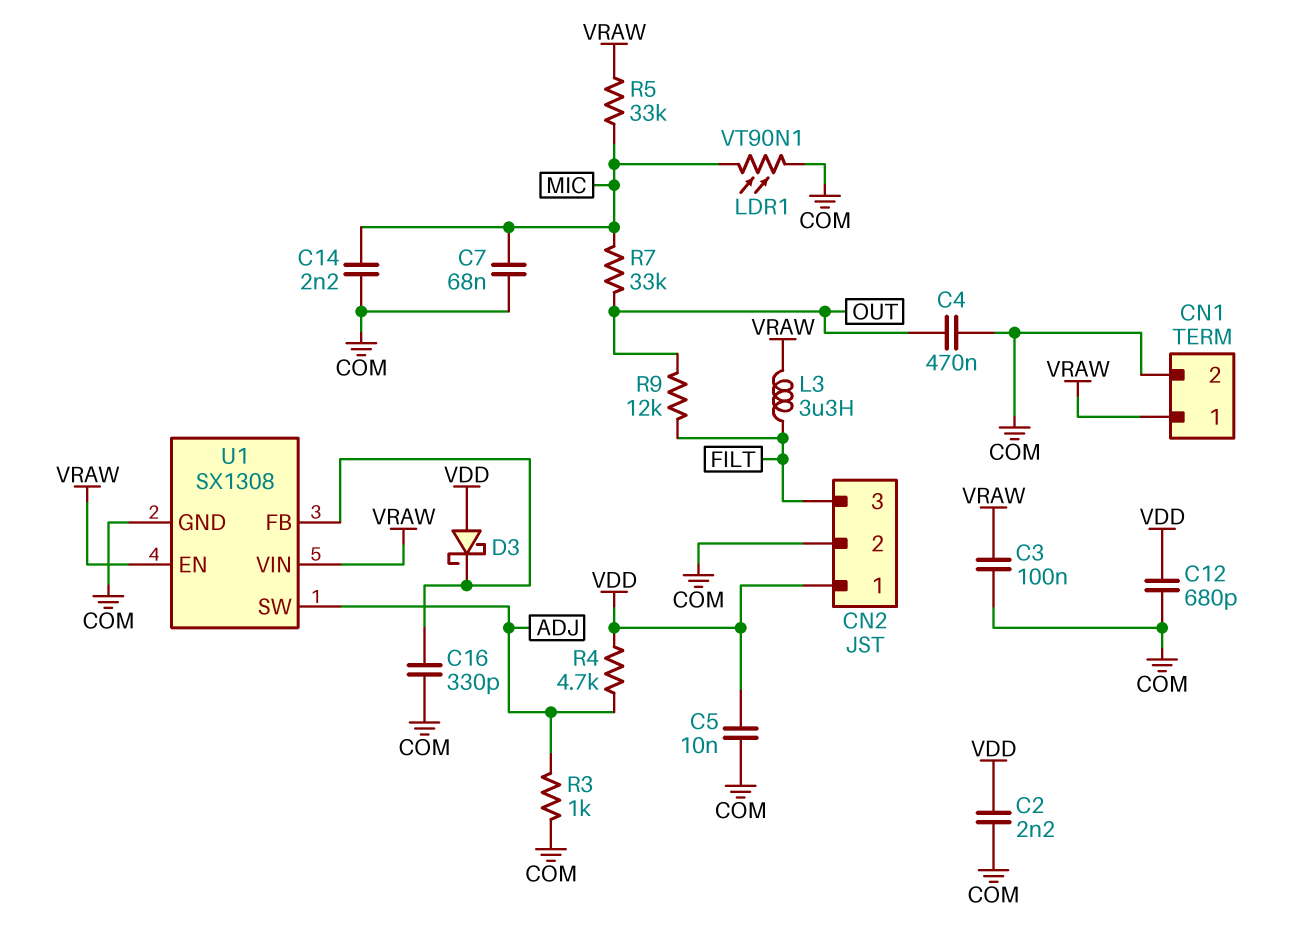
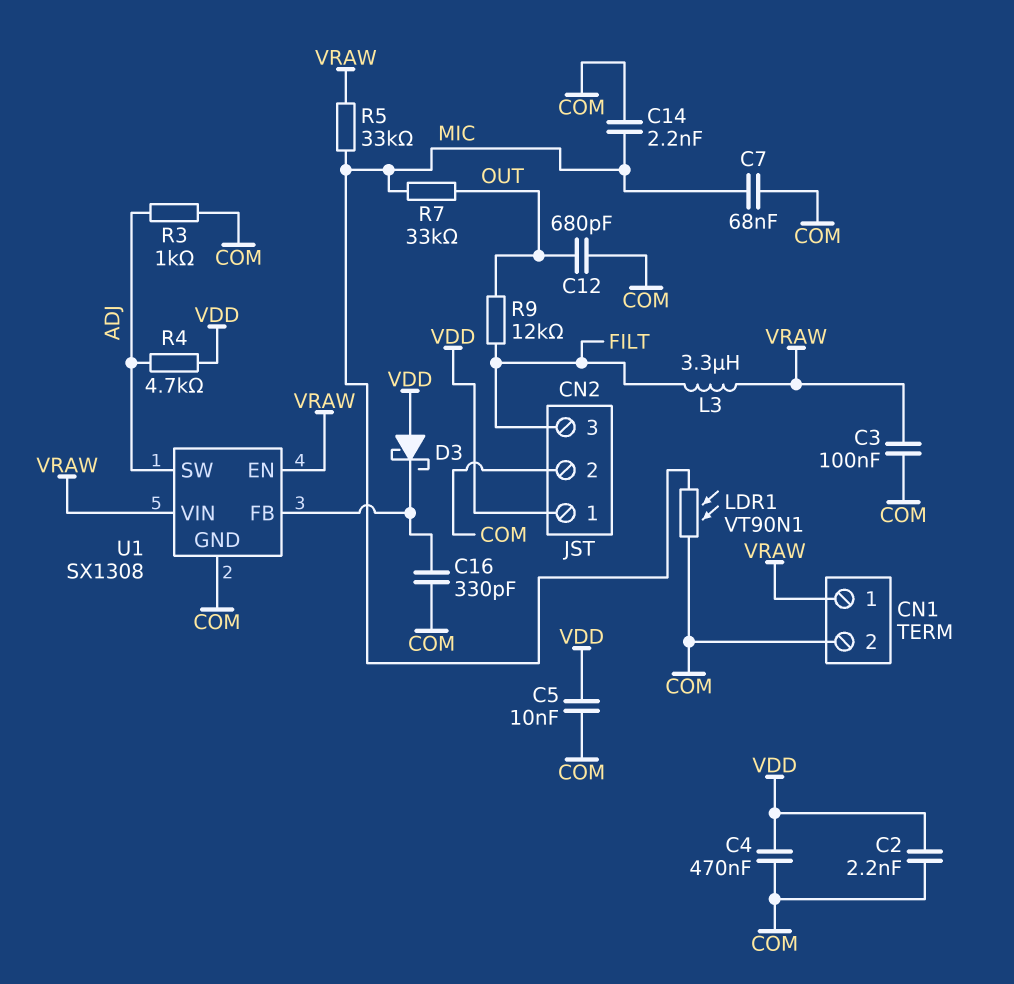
C4: 470nF (COM, OUT) -> 470nF (COM, VDD)
C12: 680pF (COM, VDD) -> 680pF (COM, OUT)

